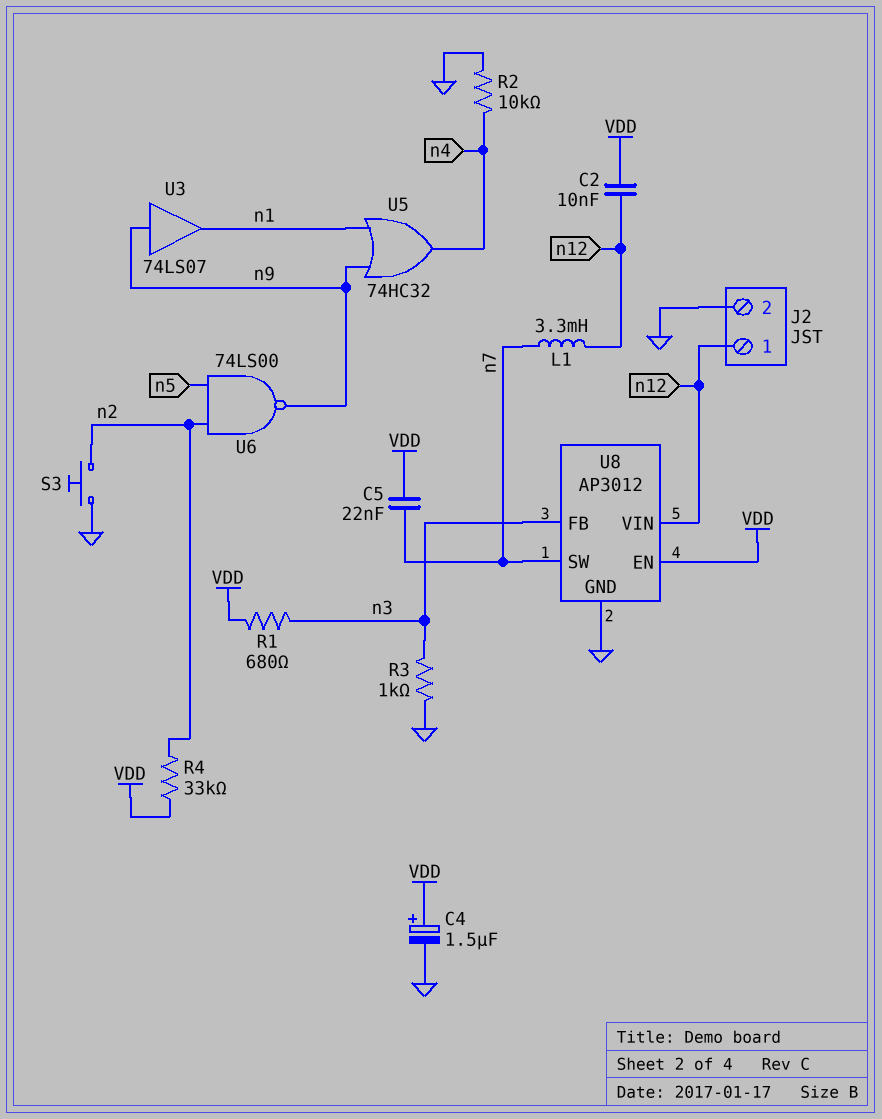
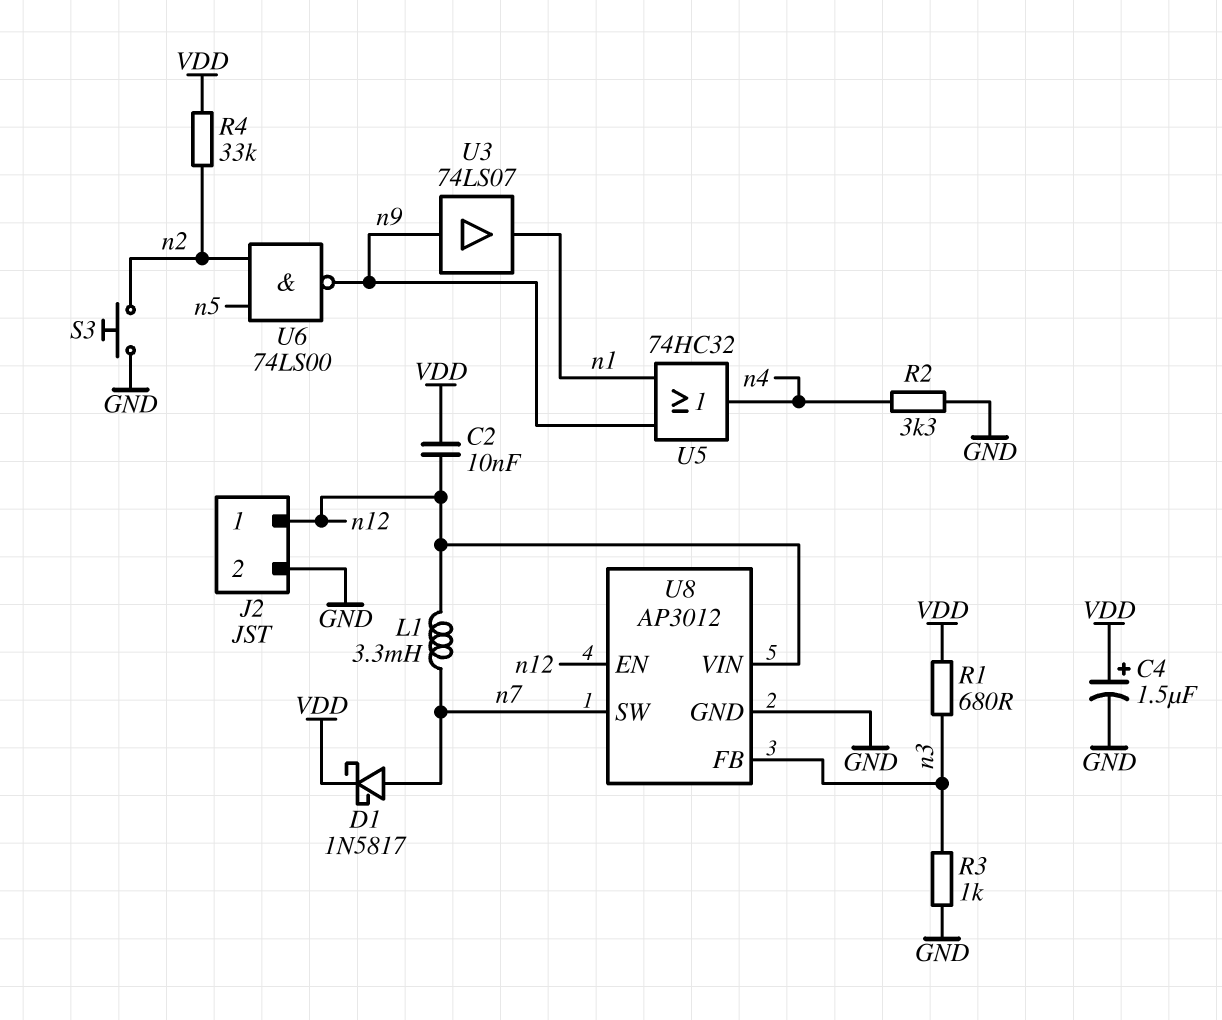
C5: 22nF (VDD, n7) -> none
D1: none -> schottky 1N5817 (A n7, K VDD)
R2: 10k (GND, n4) -> 3.3k (GND, n4)
U8 pin EN: VDD -> n12

